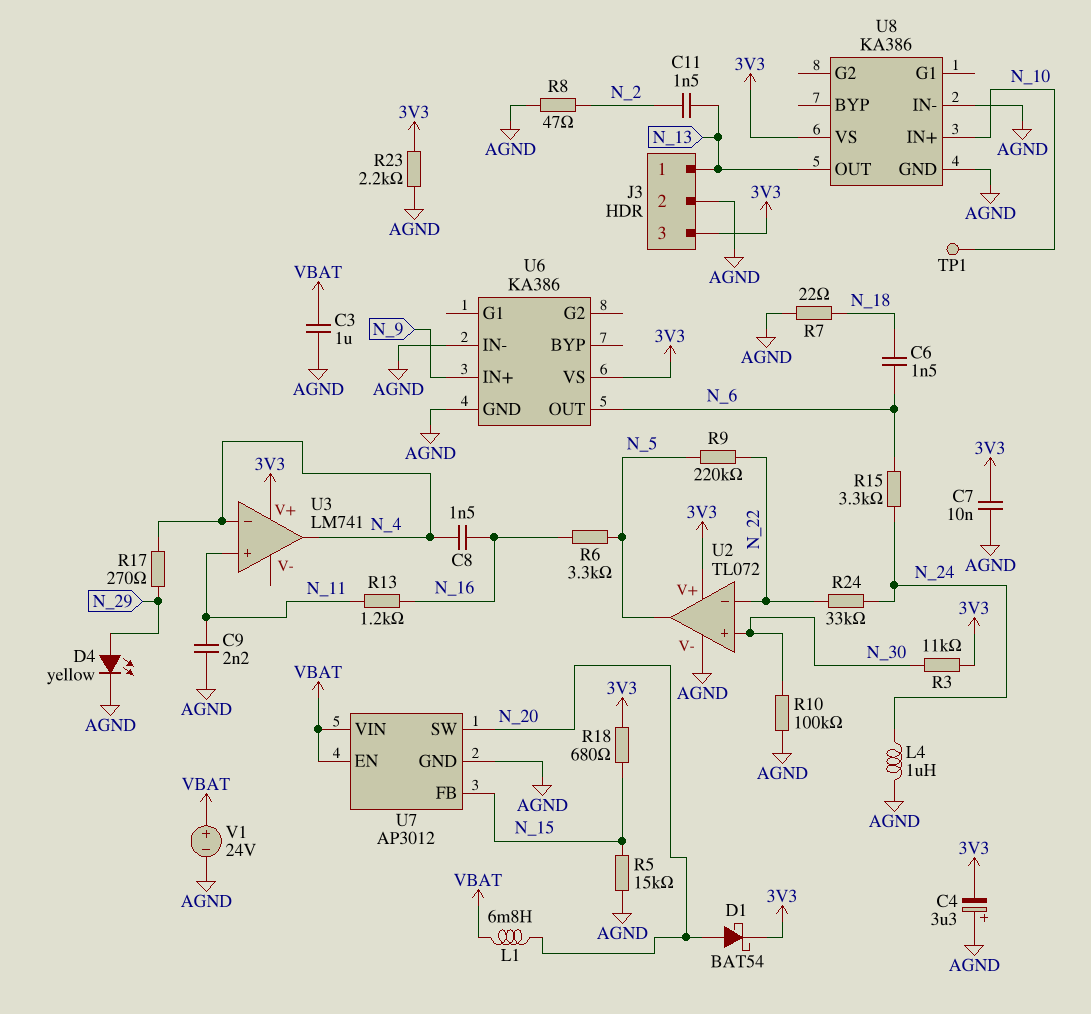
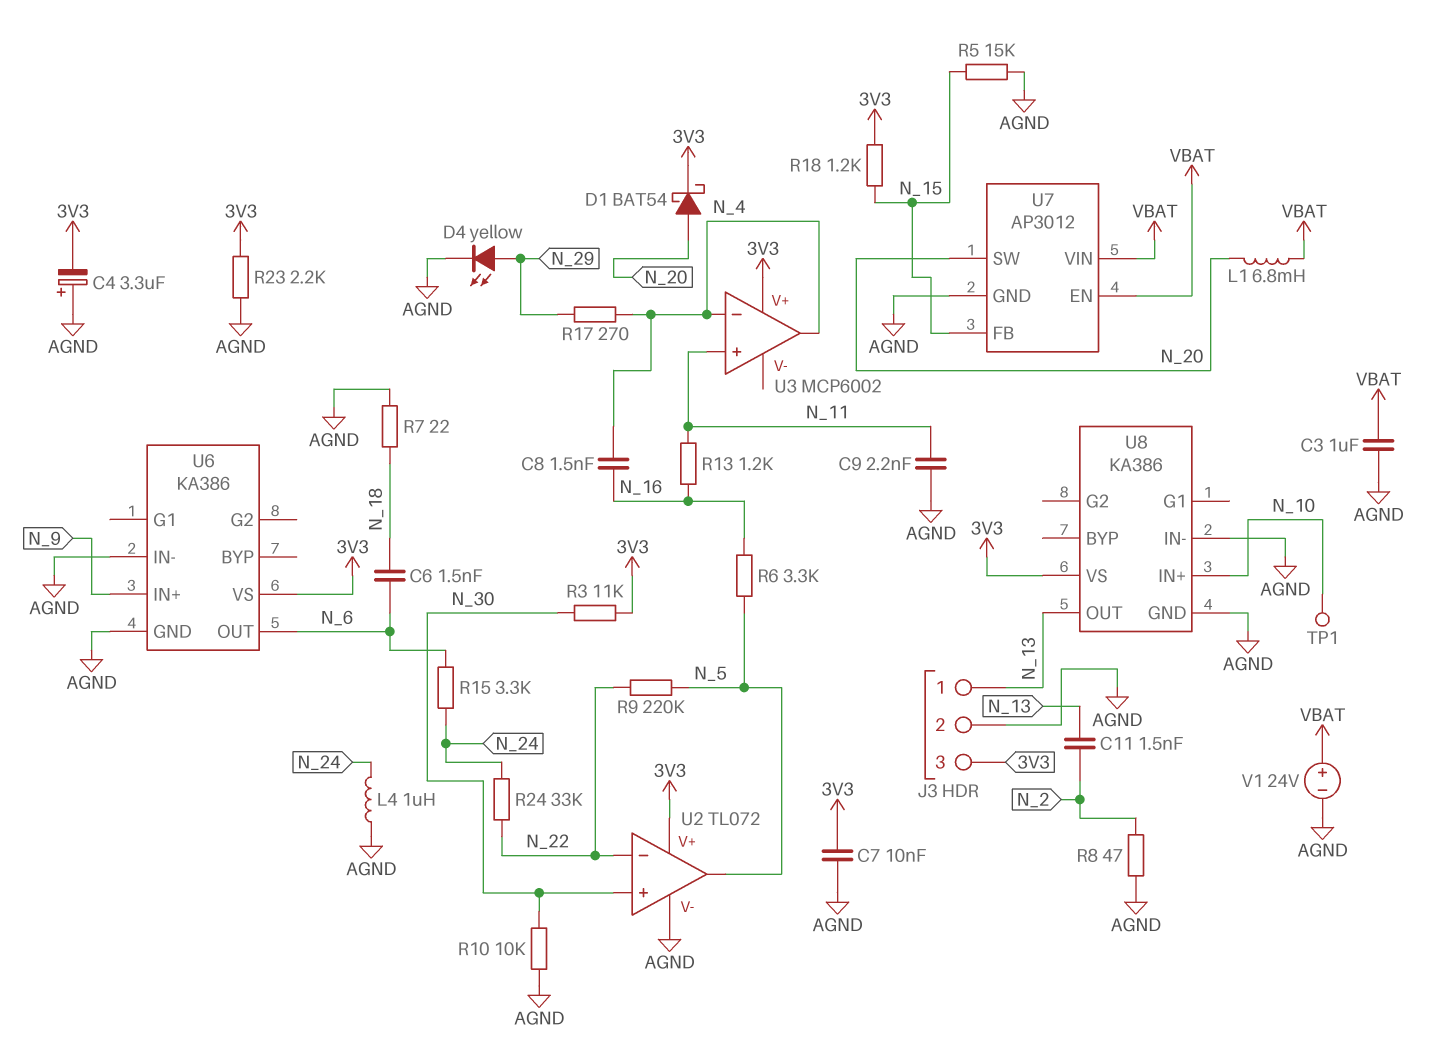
R10: 100k (AGND, N_30) -> 10k (AGND, N_30)
R18: 680 (3V3, N_15) -> 1.2k (3V3, N_15)
U3: LM741 -> MCP6002

